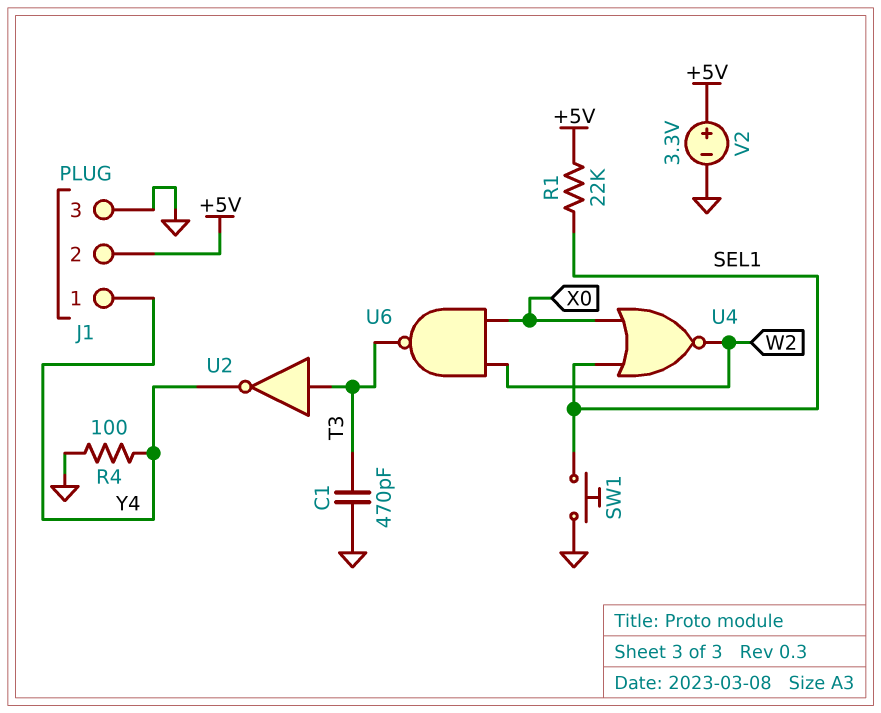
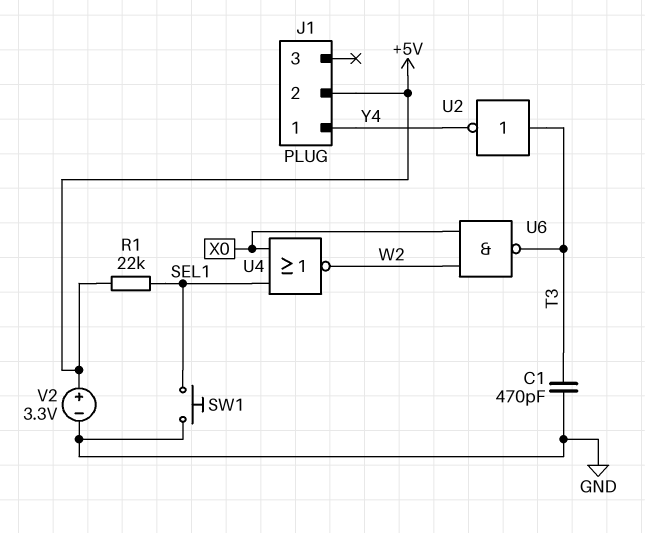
J1 pin 3: GND -> none
R4: 100 (GND, Y4) -> none

